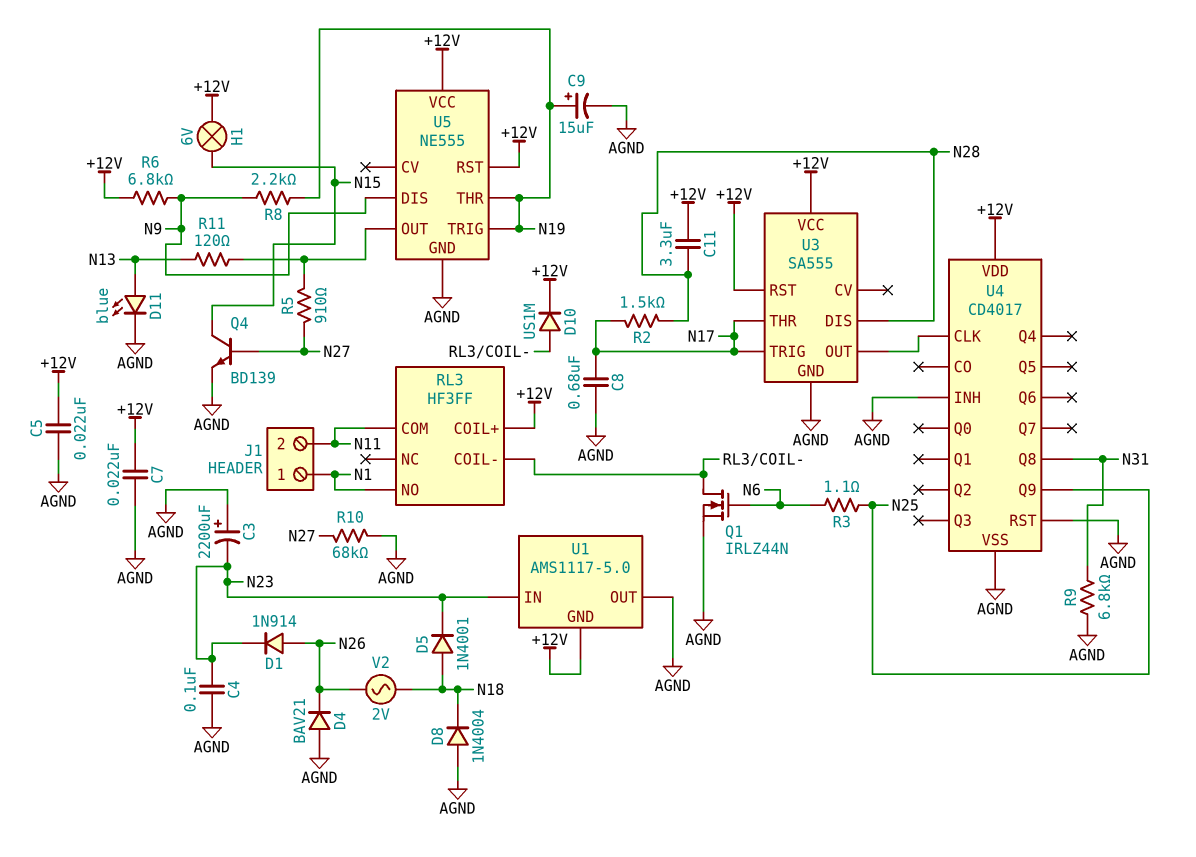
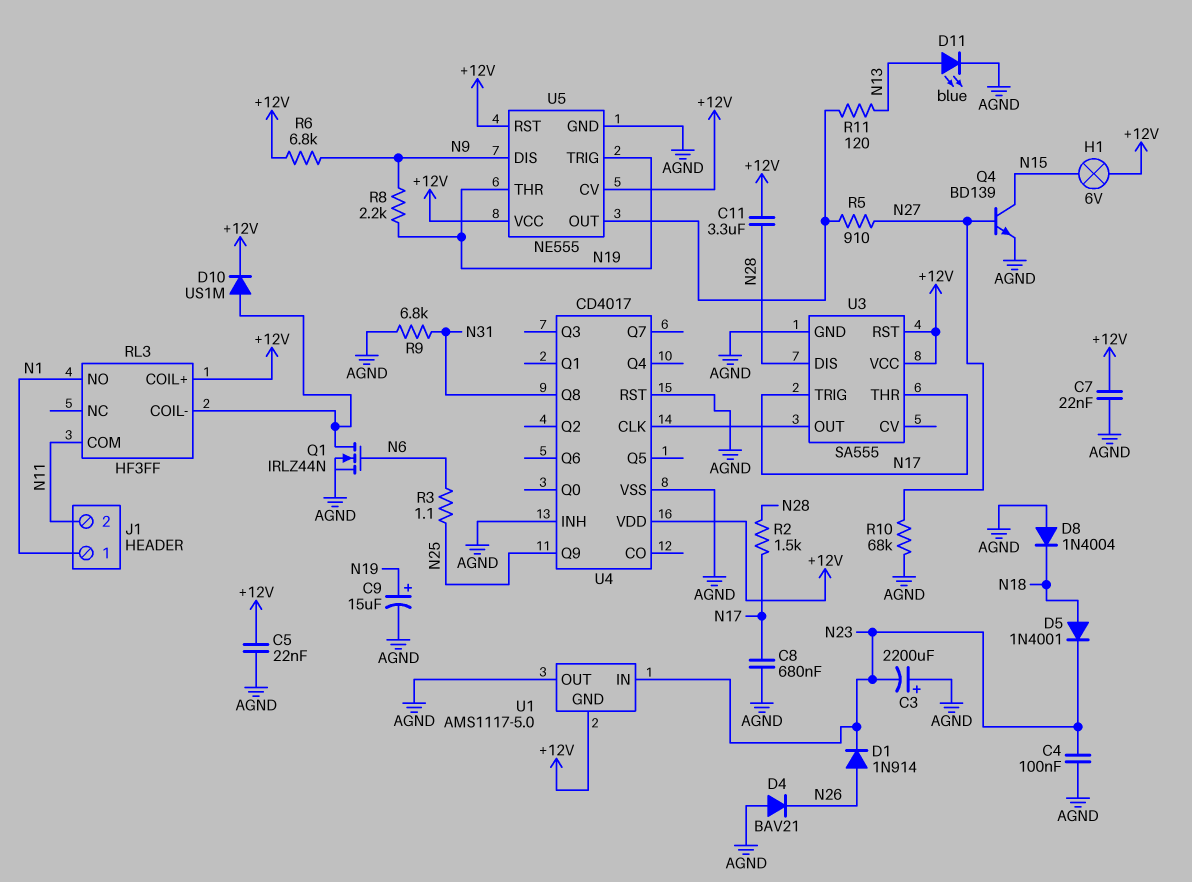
U5 pin CV: none -> +12V
V2: AC 2V (N18, N26) -> none

